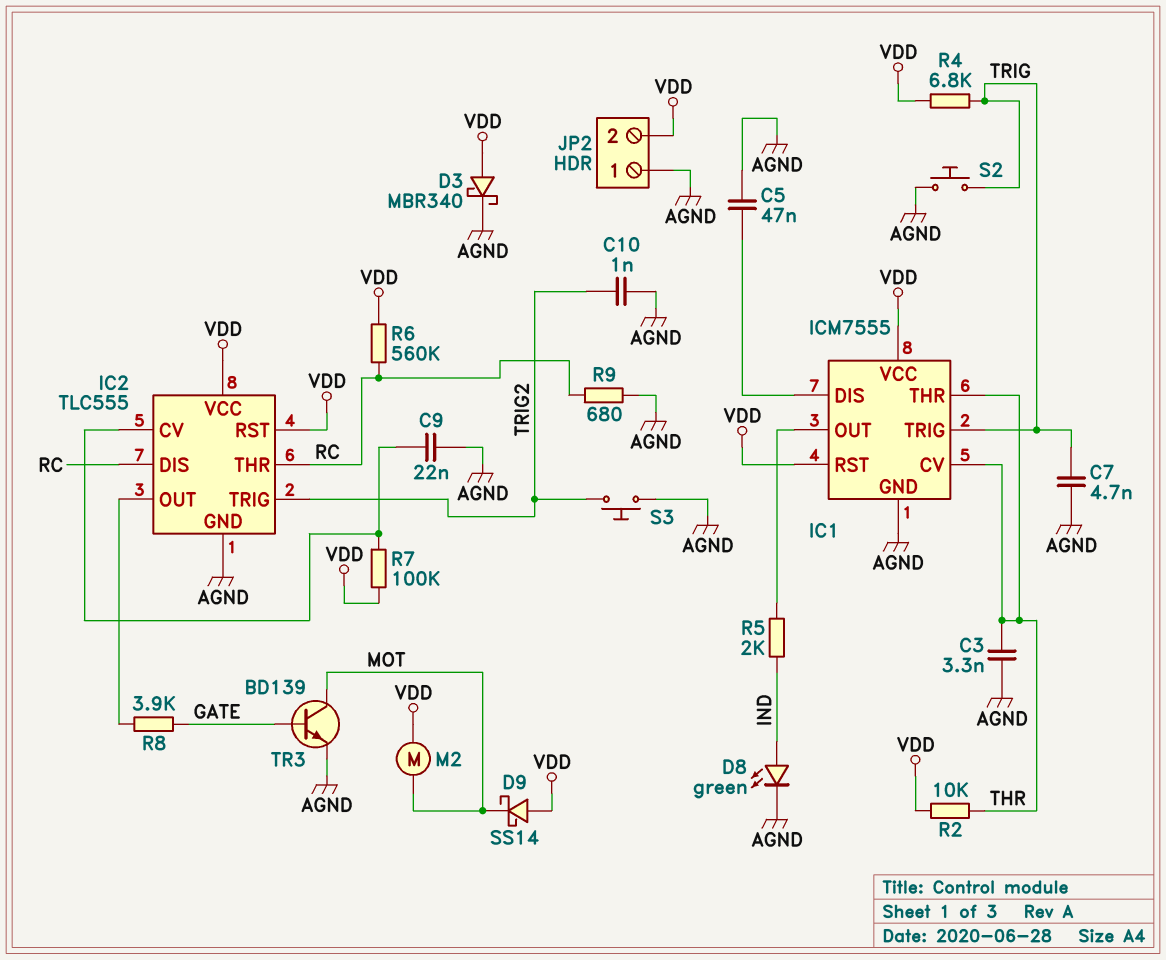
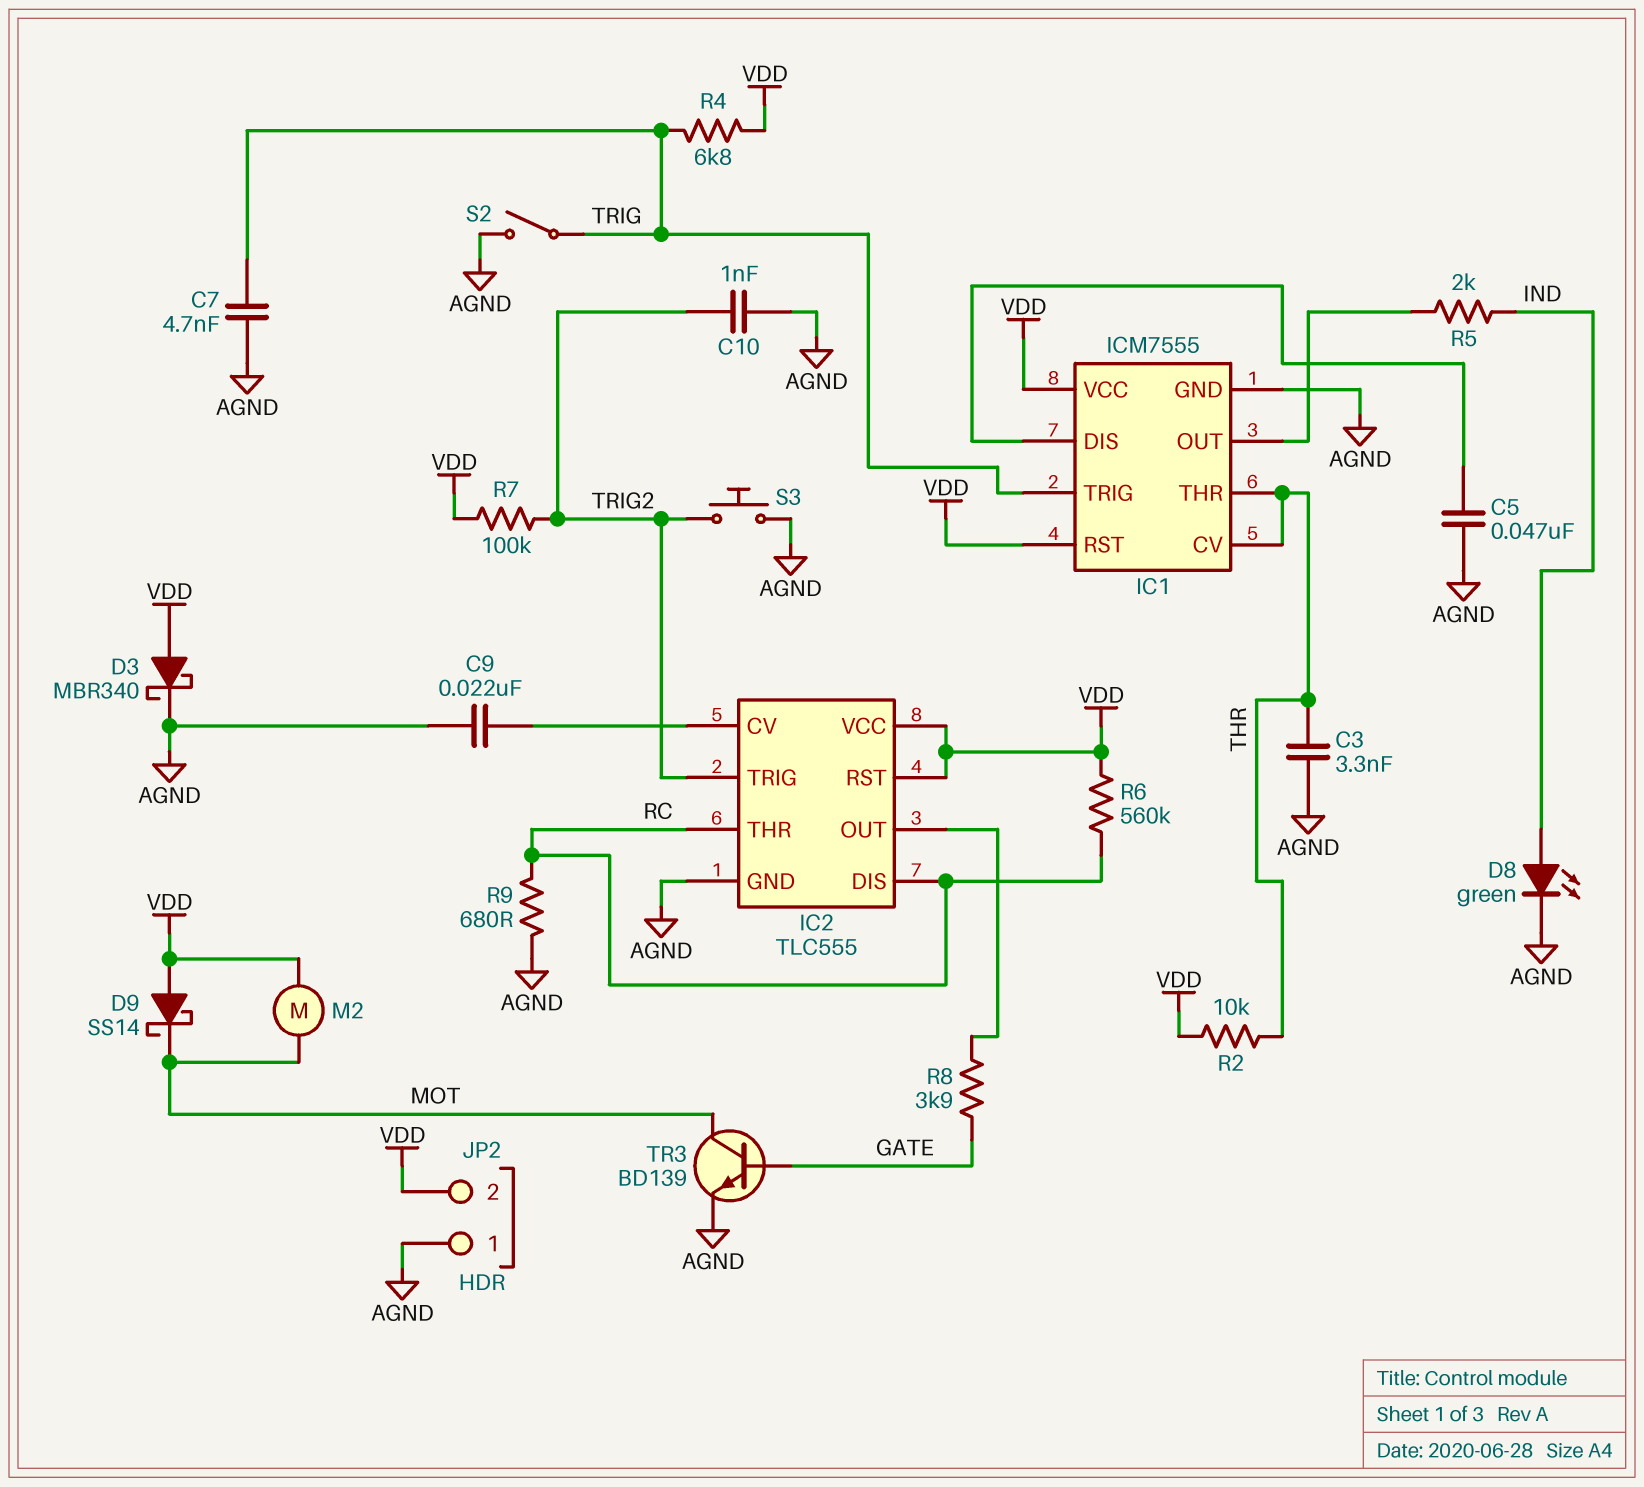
R7: 100k (IC2/CV, VDD) -> 100k (TRIG2, VDD)
S2: button (AGND, TRIG) -> switch (AGND, TRIG)

